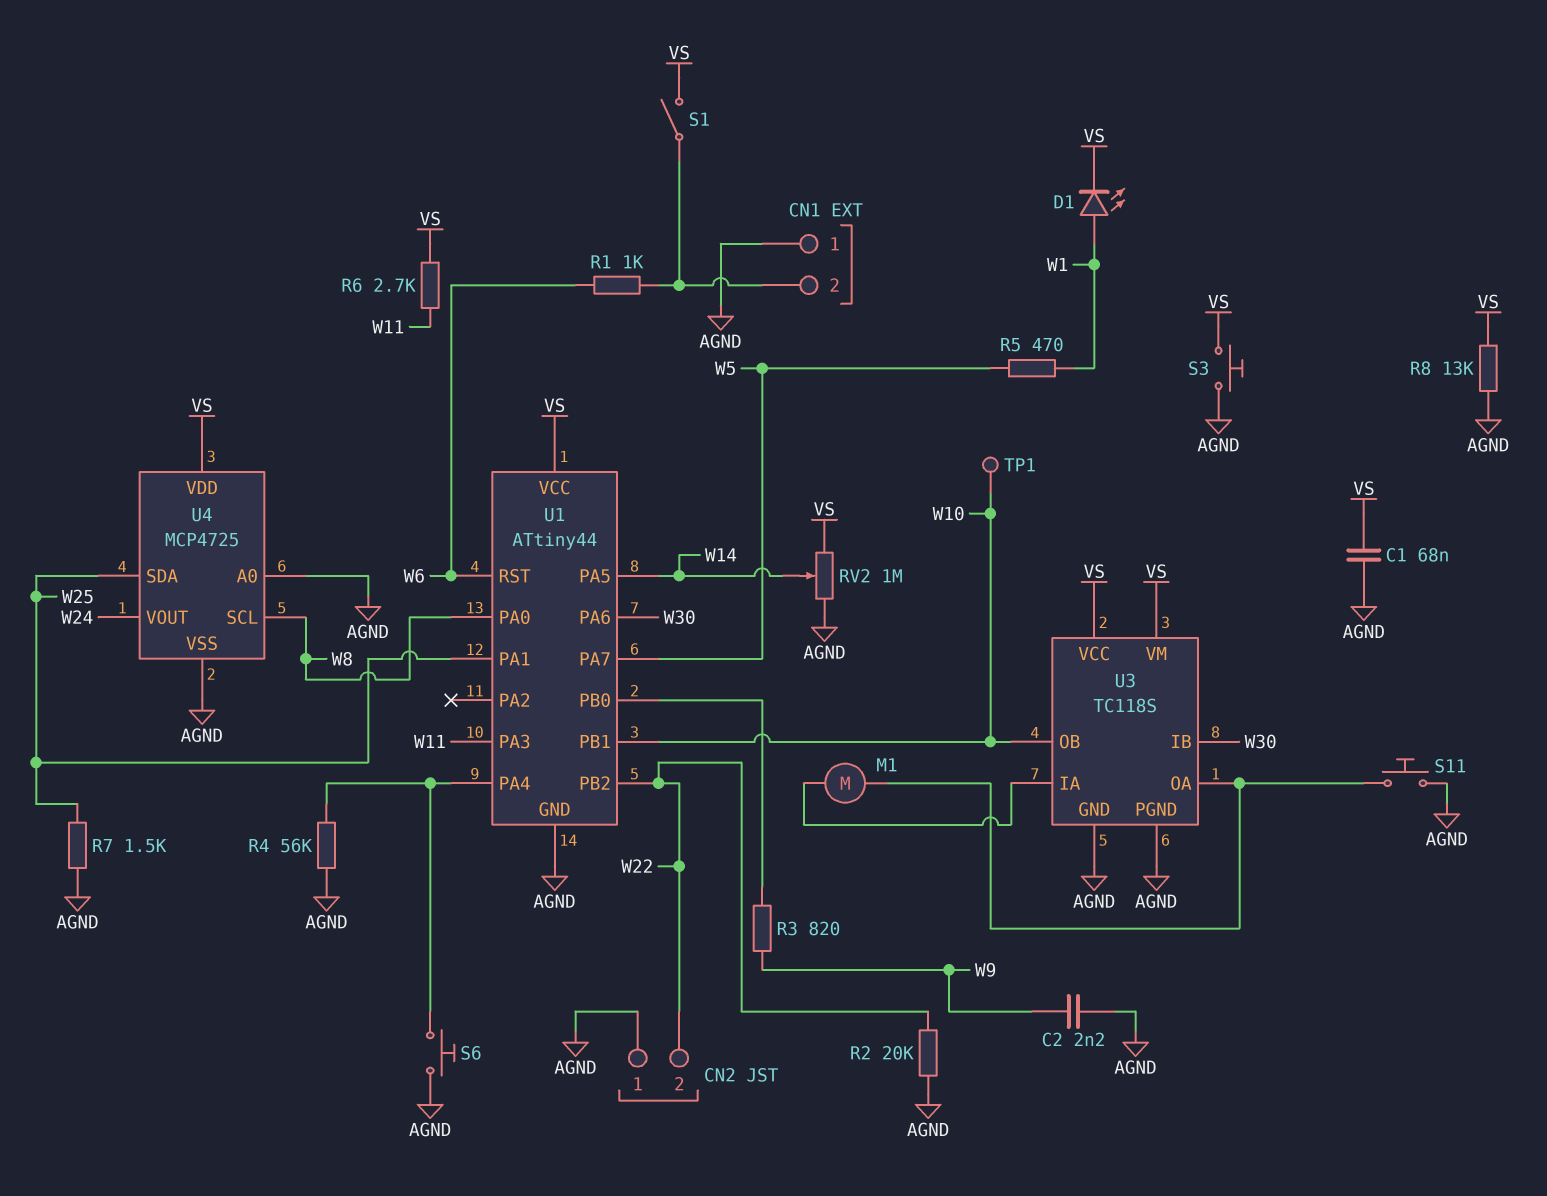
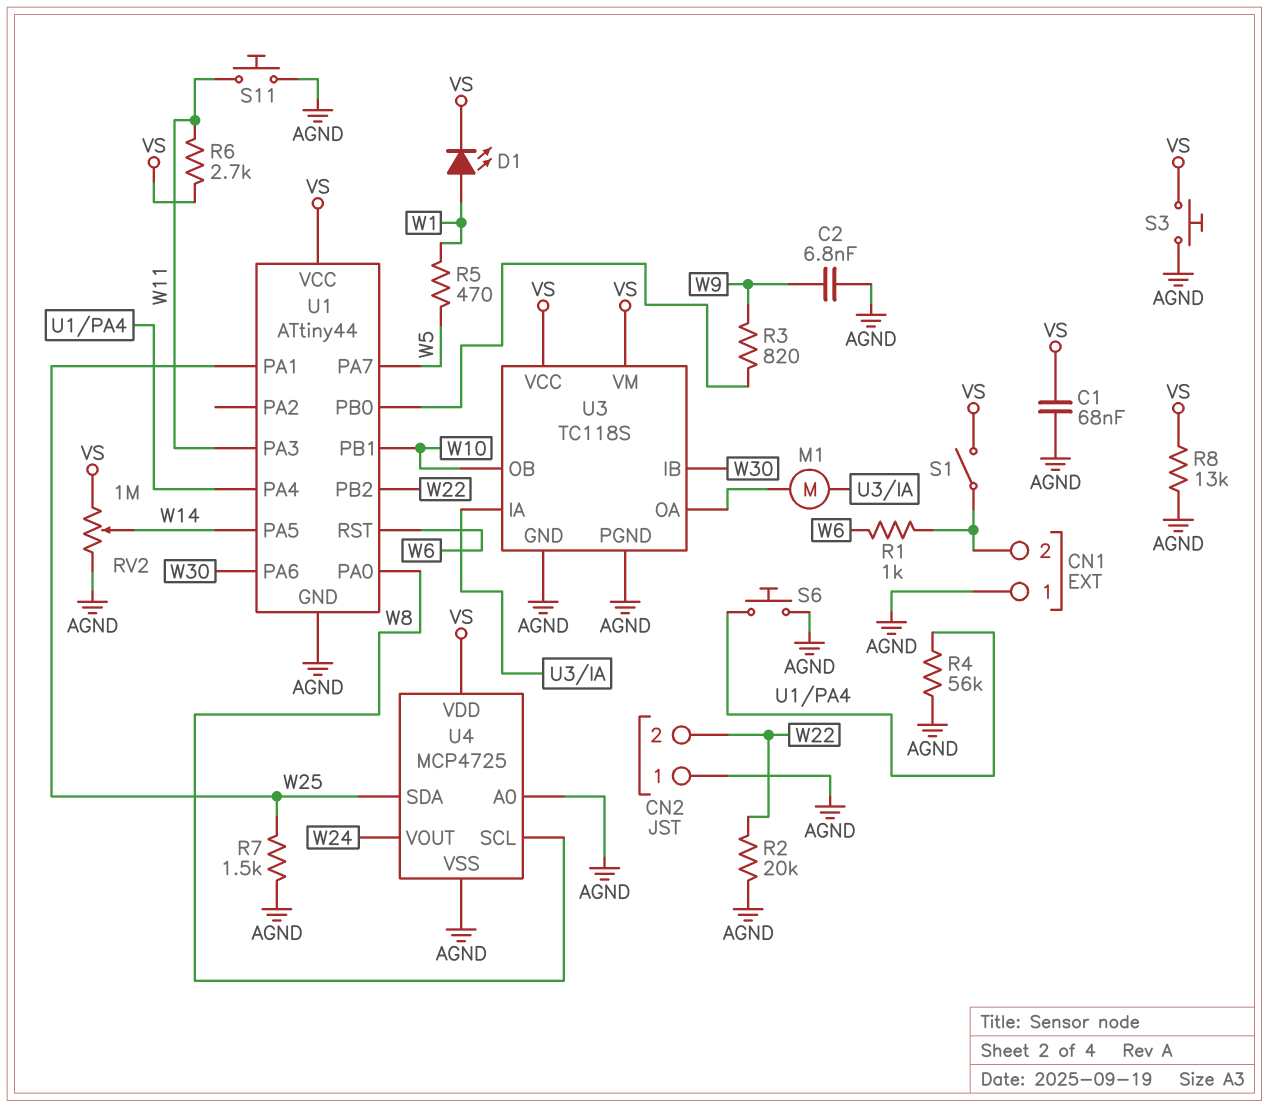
C2: 2.2nF (AGND, W9) -> 6.8nF (AGND, W9)
S11: button (AGND, U3/OA) -> button (AGND, W11)
TP1: test point (W10) -> none

